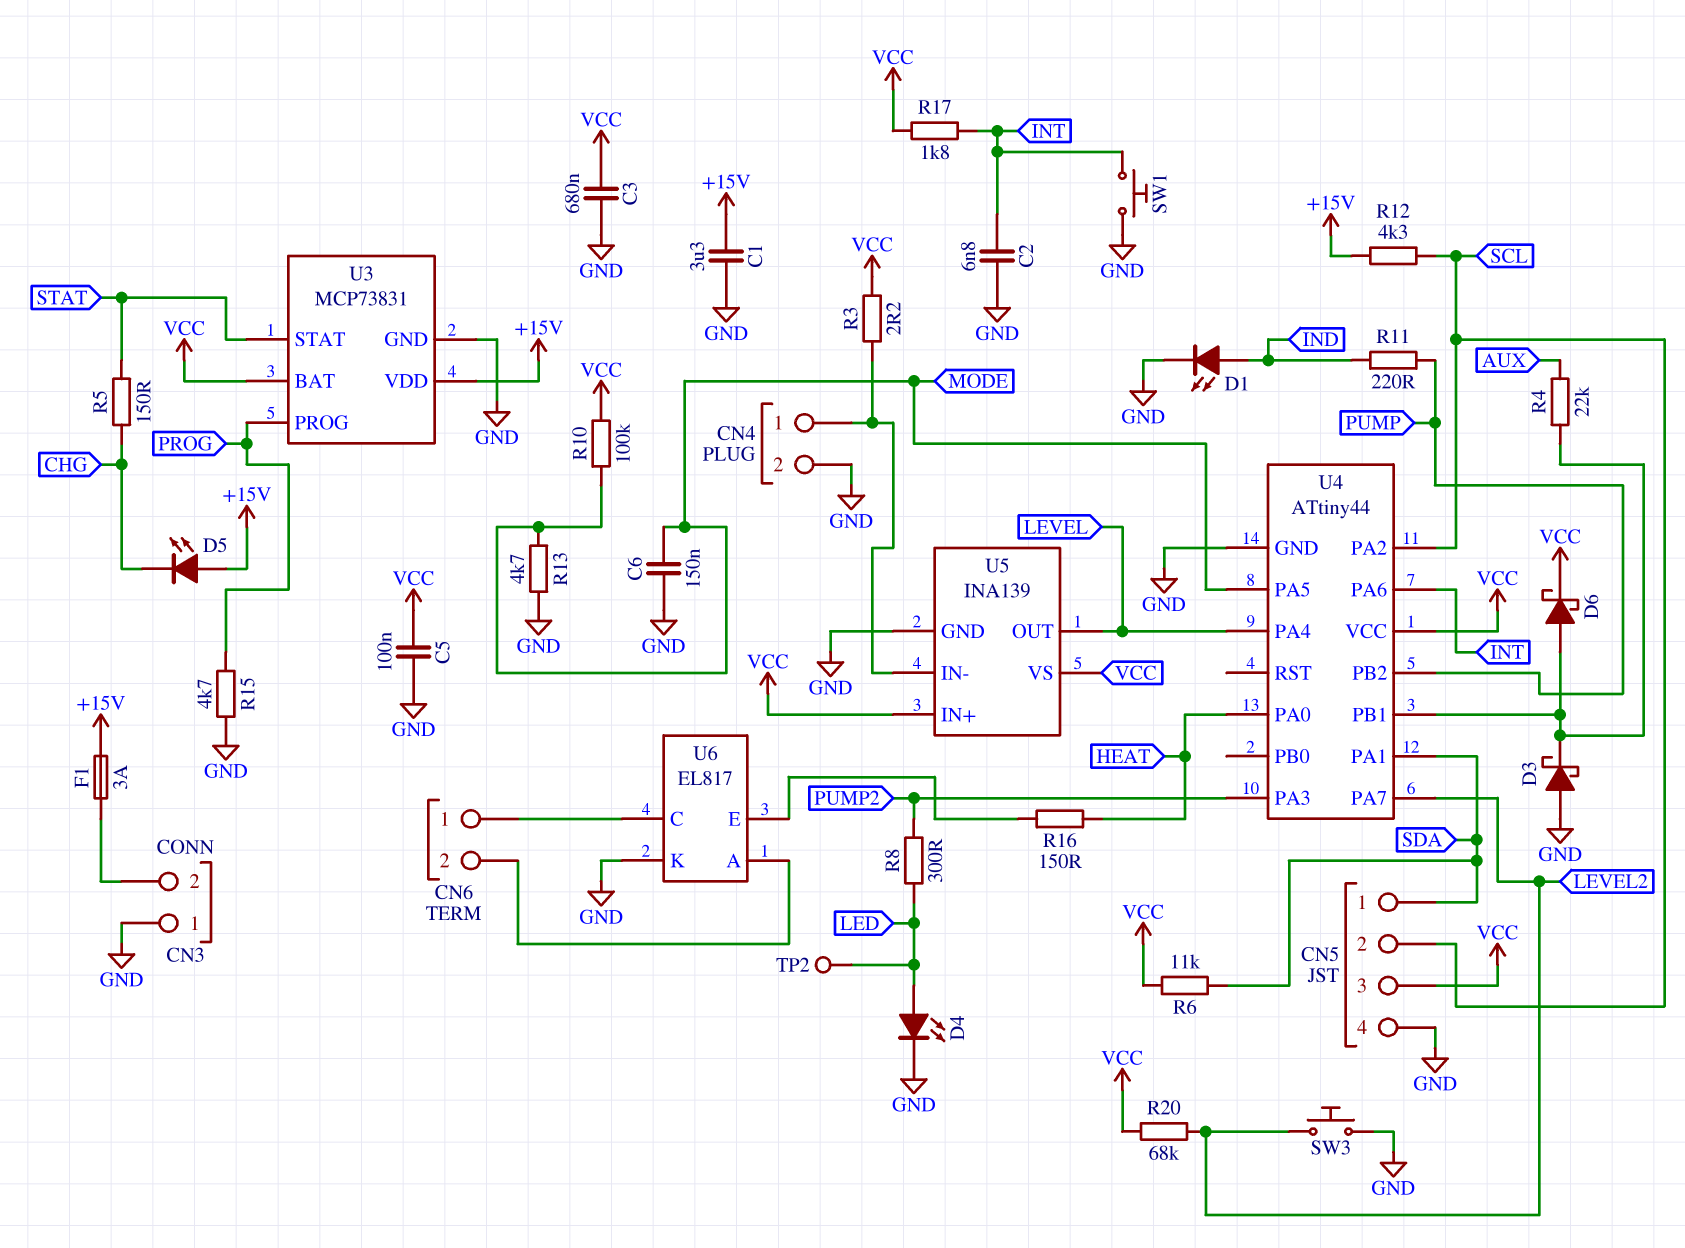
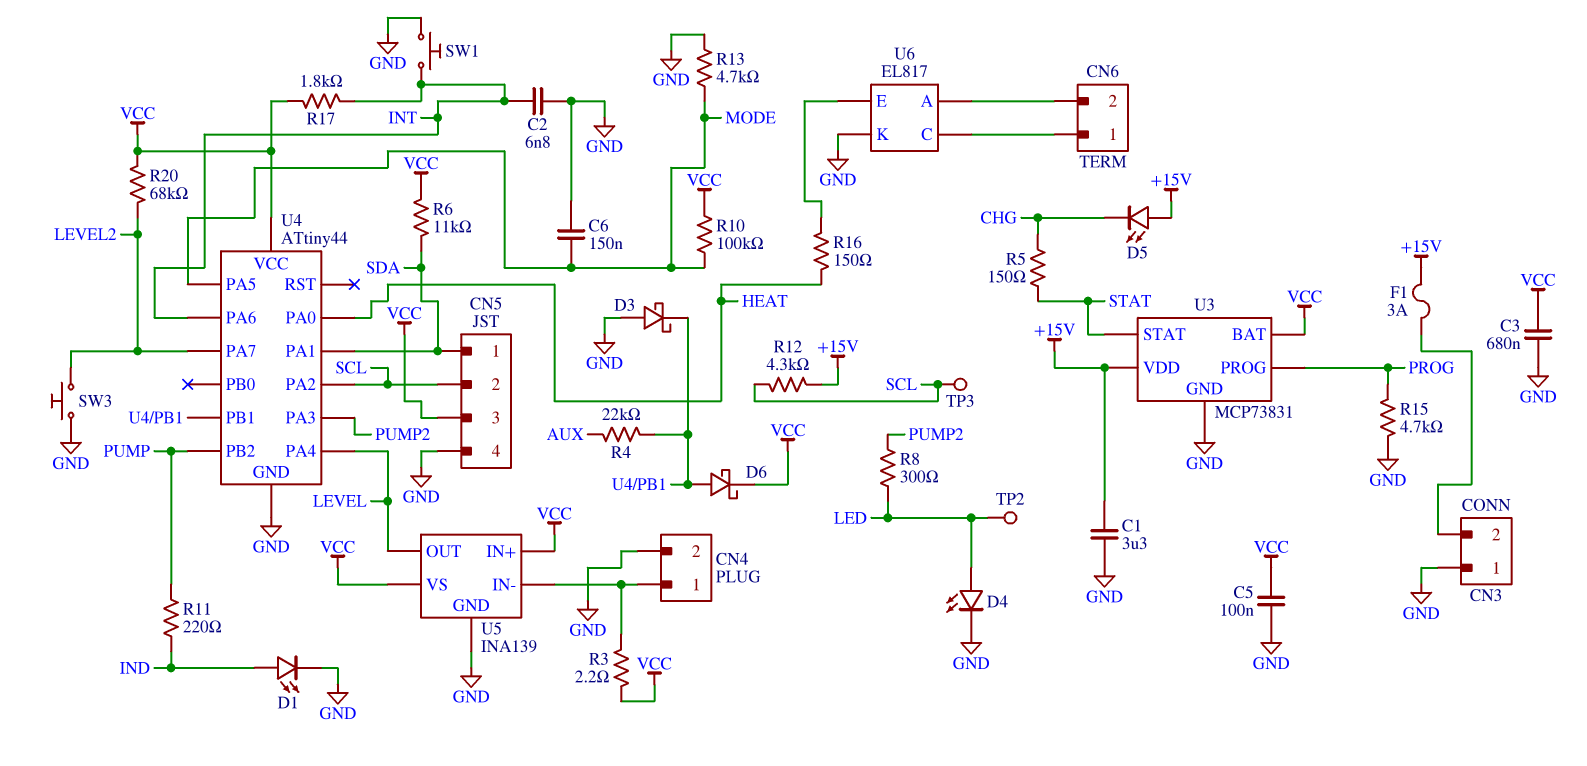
TP3: none -> test point (SCL)

